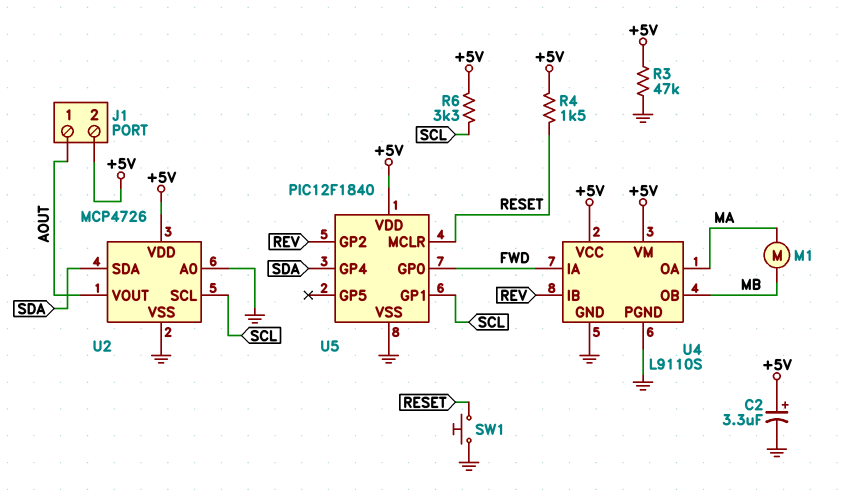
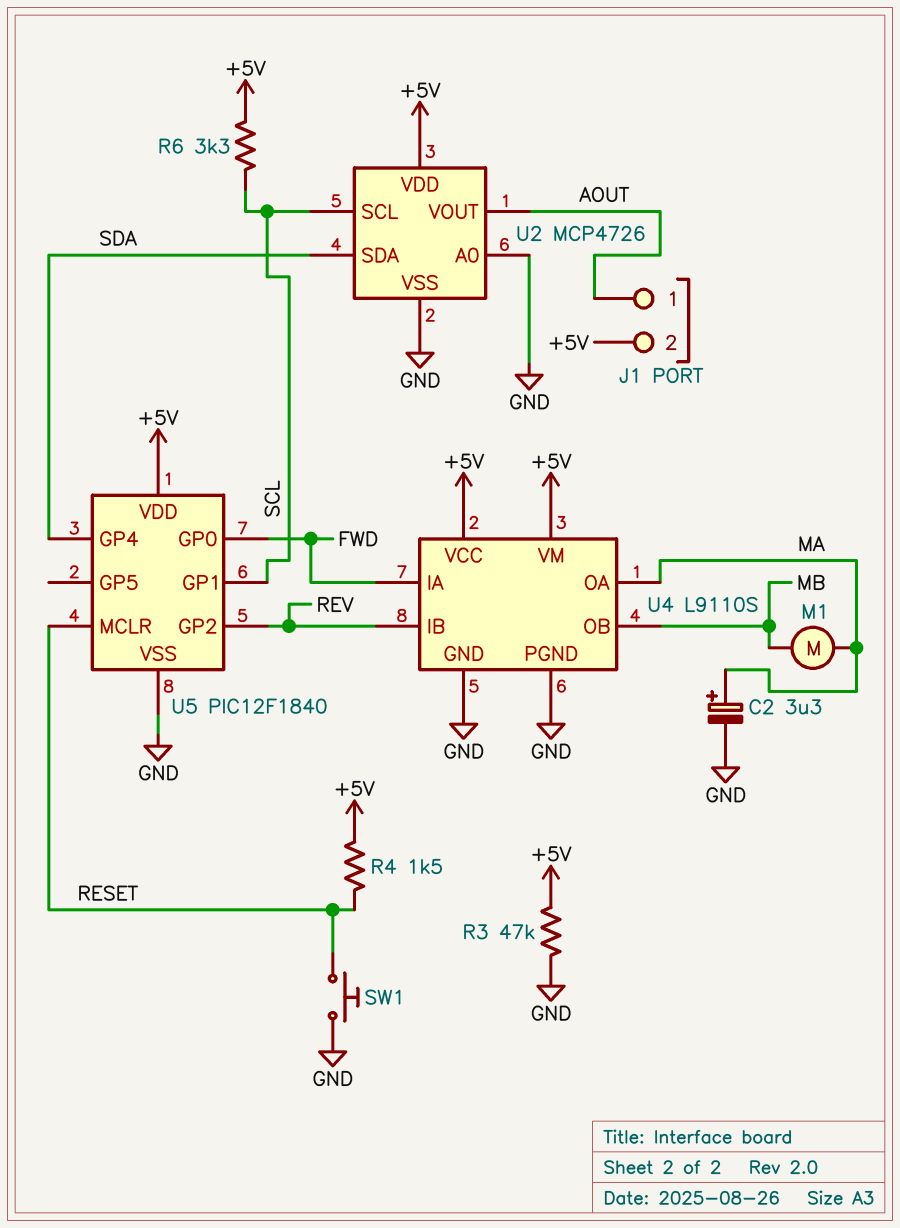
C2: 3.3uF (plus +5V, minus GND) -> 3.3uF (plus MA, minus GND)

